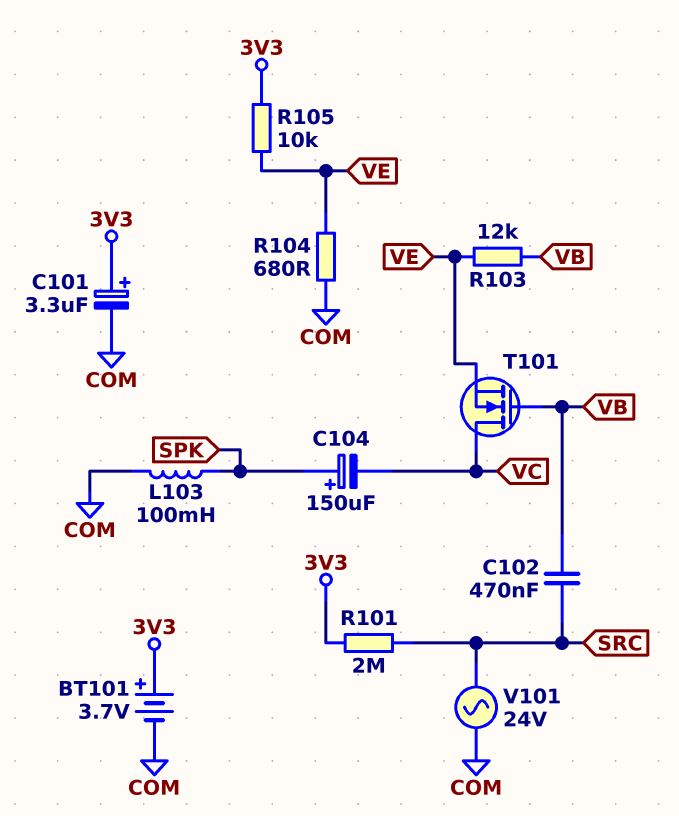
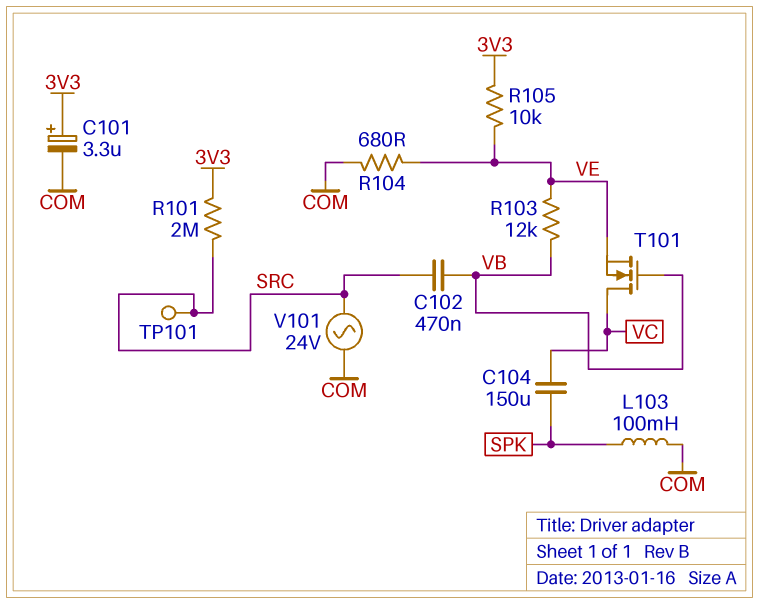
BT101: 3.7V (plus 3V3, minus COM) -> none
C104: 150uF (plus SPK, minus VC) -> 150uF (SPK, VC)
TP101: none -> test point (SRC)

